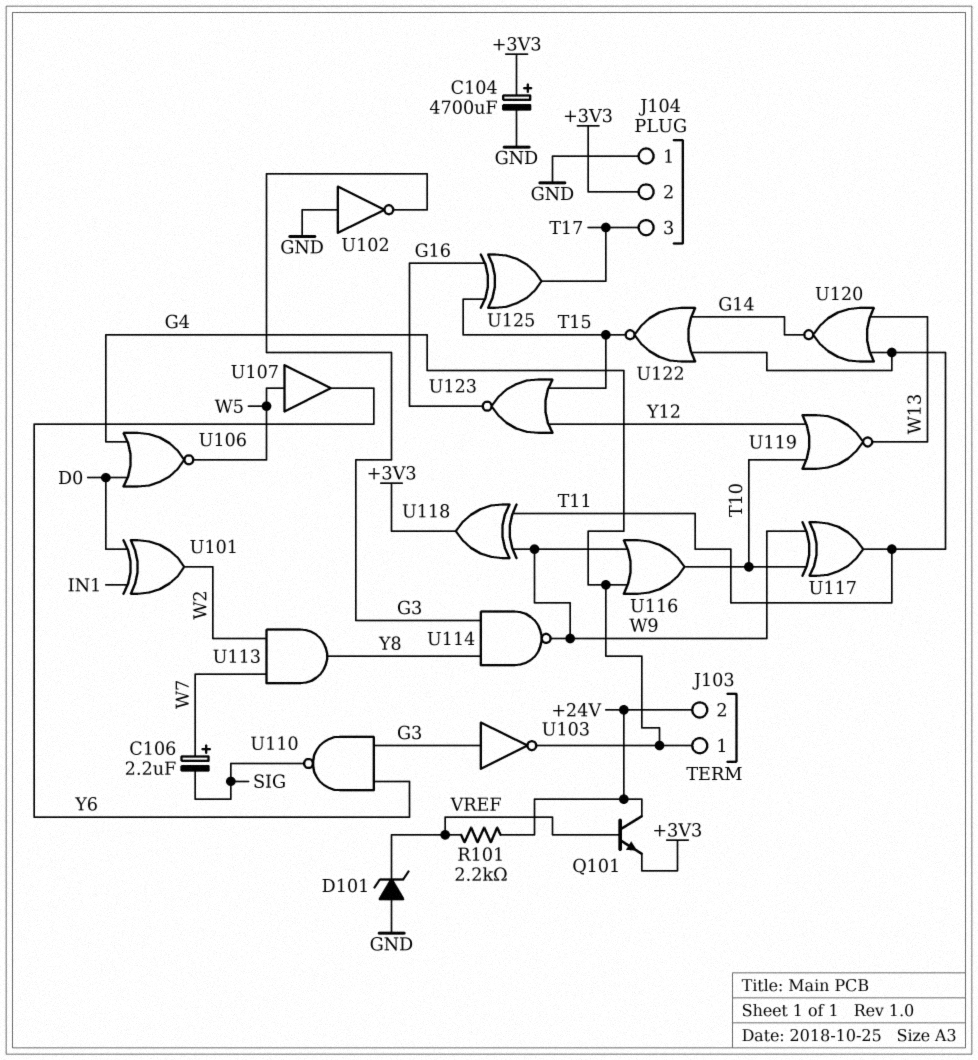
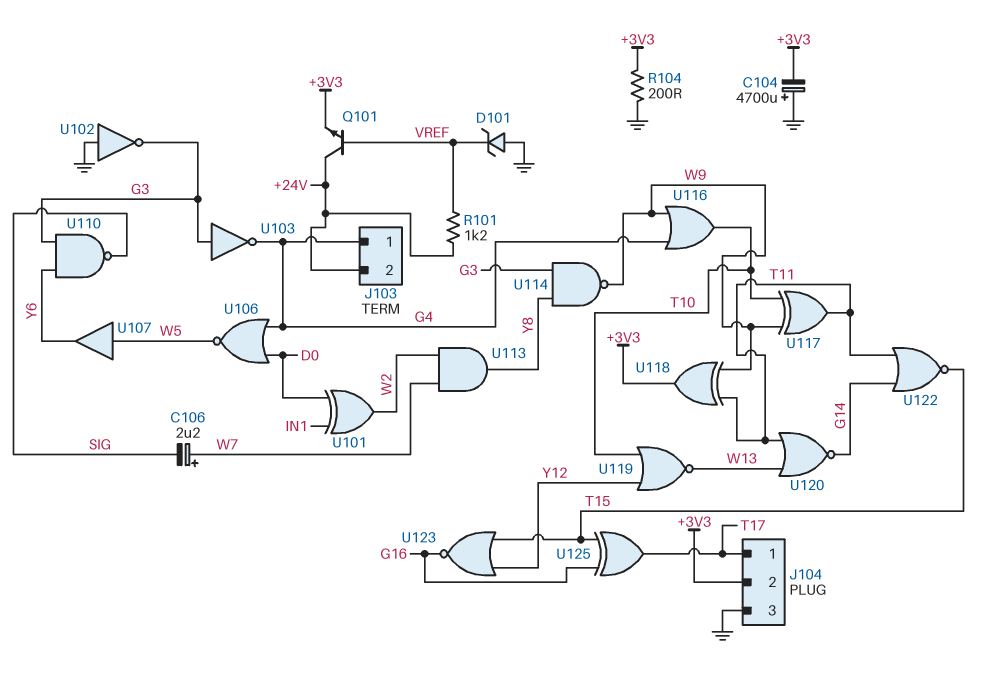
C104: 4700uF (plus +3V3, minus GND) -> 4700uF (plus GND, minus +3V3)
J104 pin 1: GND -> T17
J104 pin 3: T17 -> GND
R101: 2.2k (+24V, VREF) -> 1.2k (+24V, VREF)
R104: none -> 200 (+3V3, GND)

